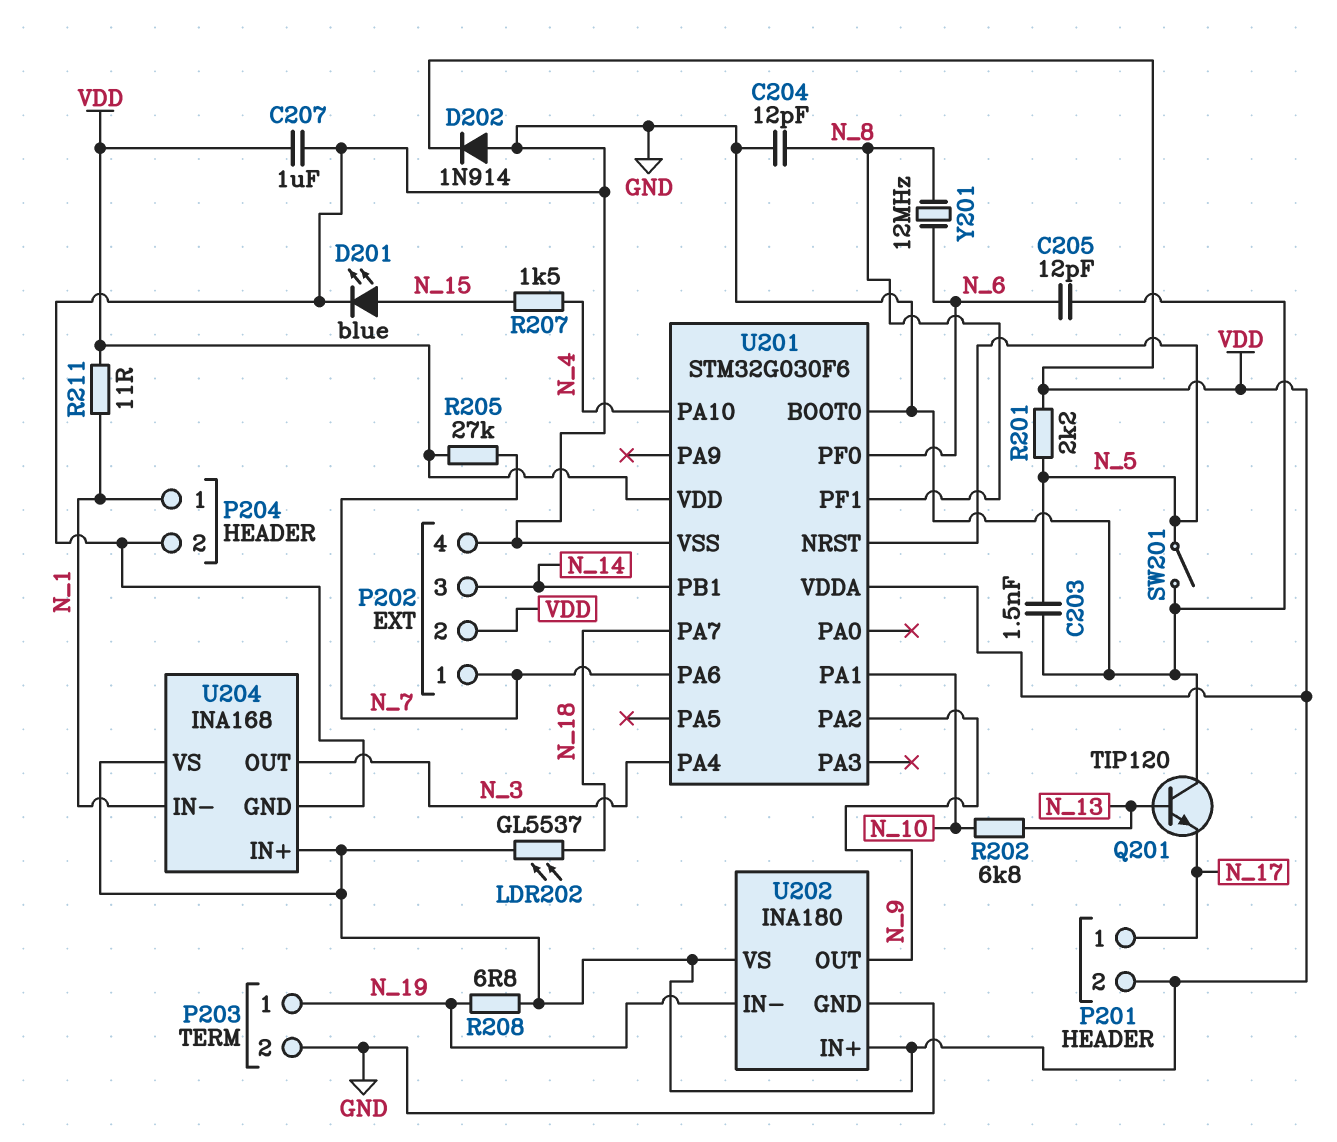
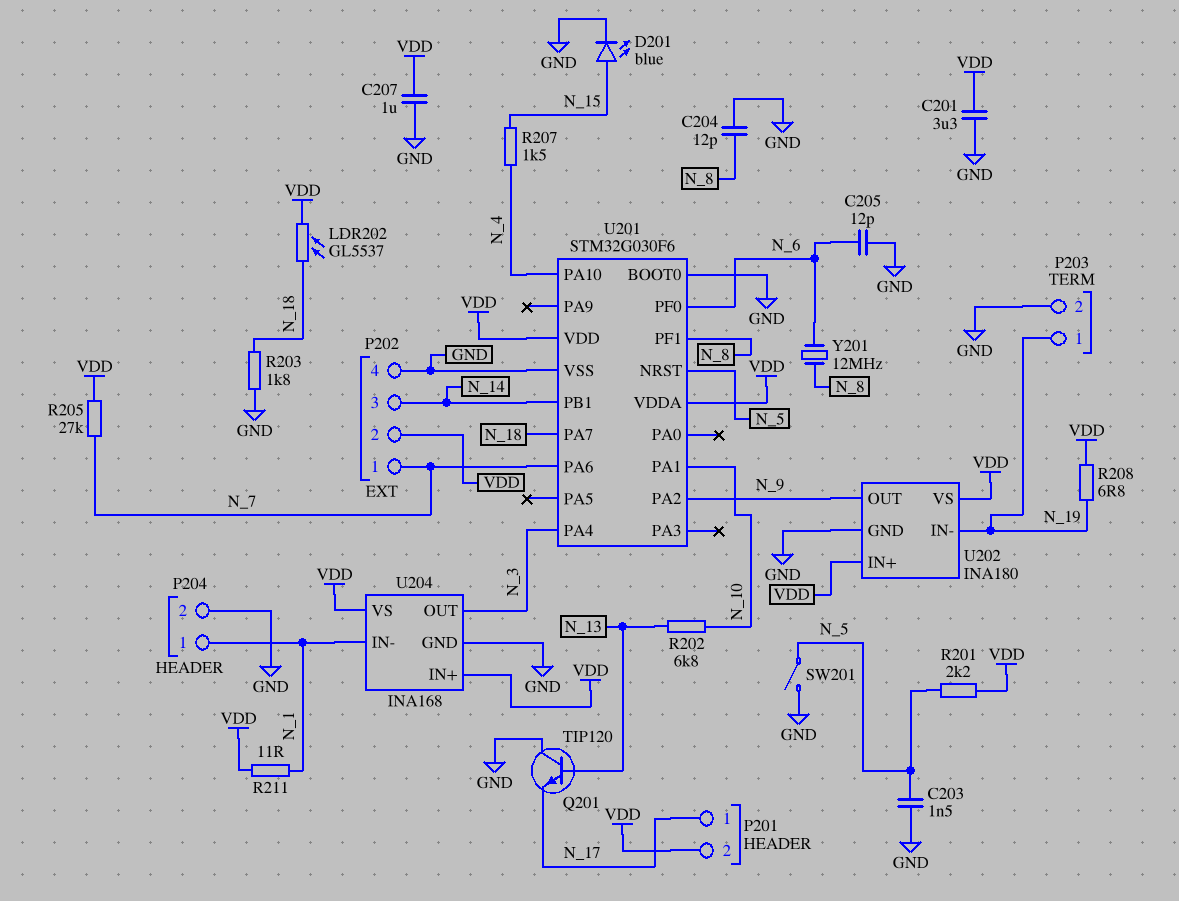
C201: none -> 3.3uF (GND, VDD)
D202: diode 1N914 (A GND, K VDD) -> none
R203: none -> 1.8k (GND, N_18)

